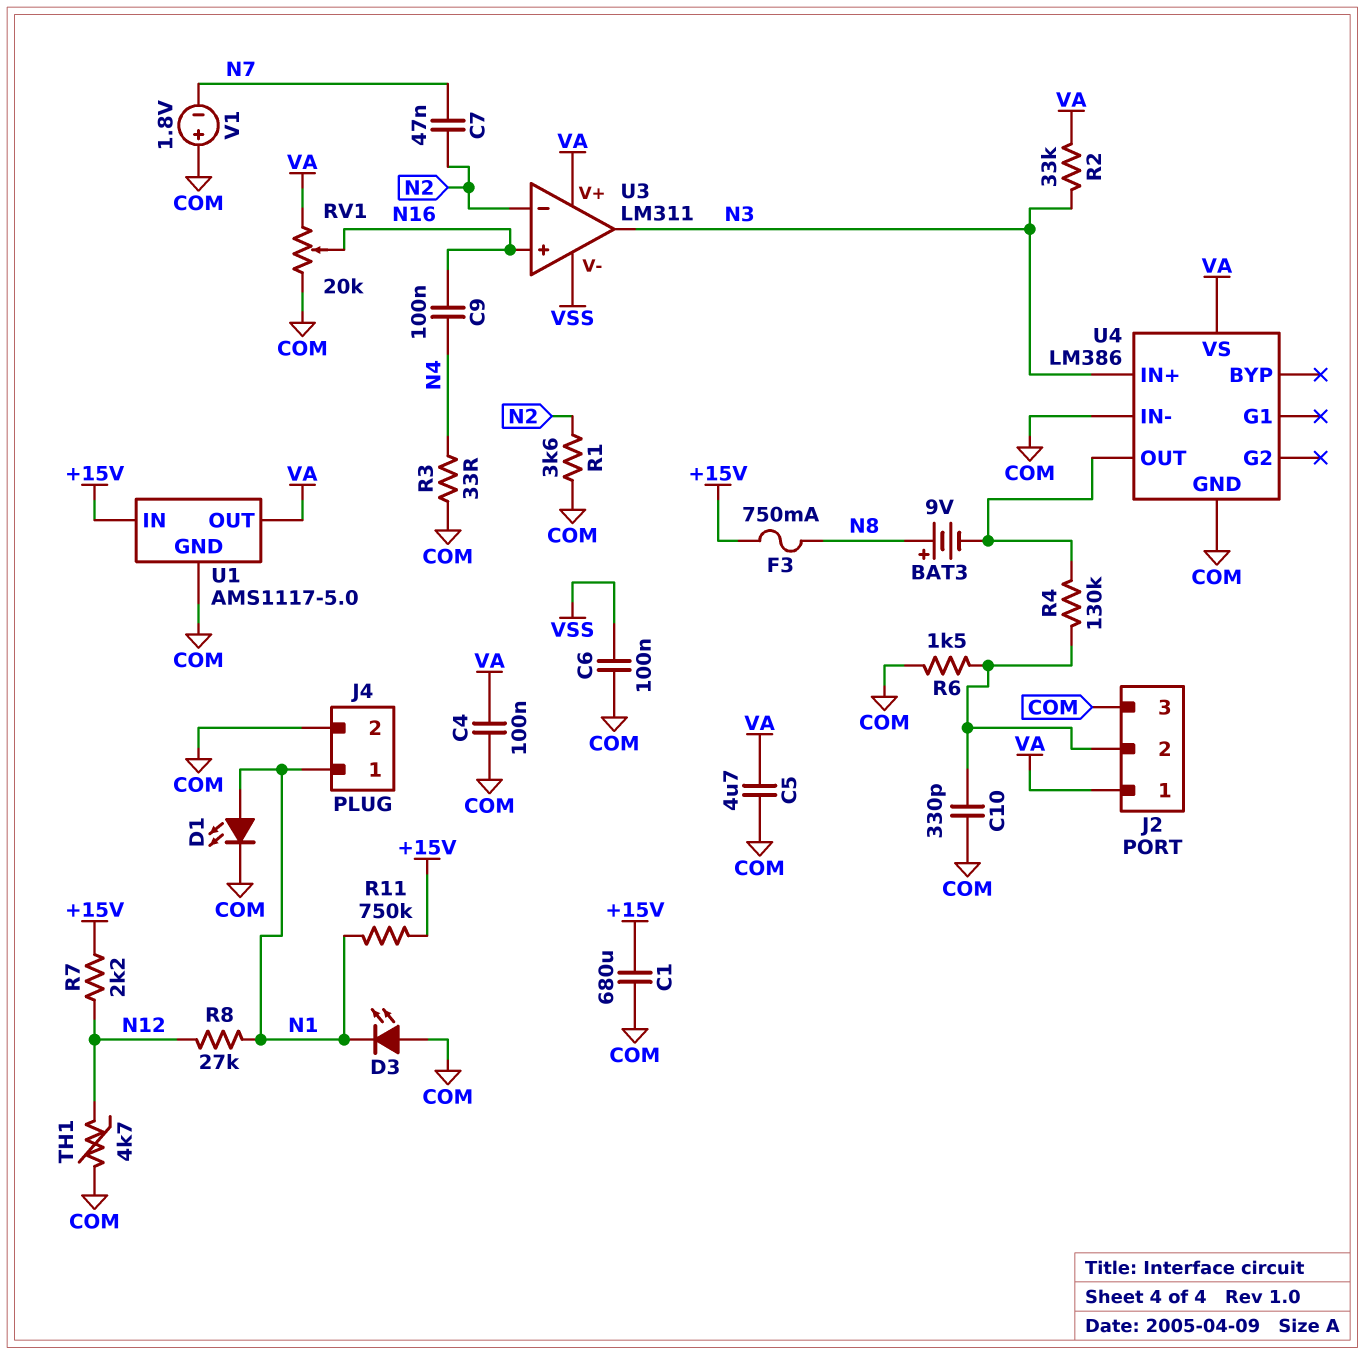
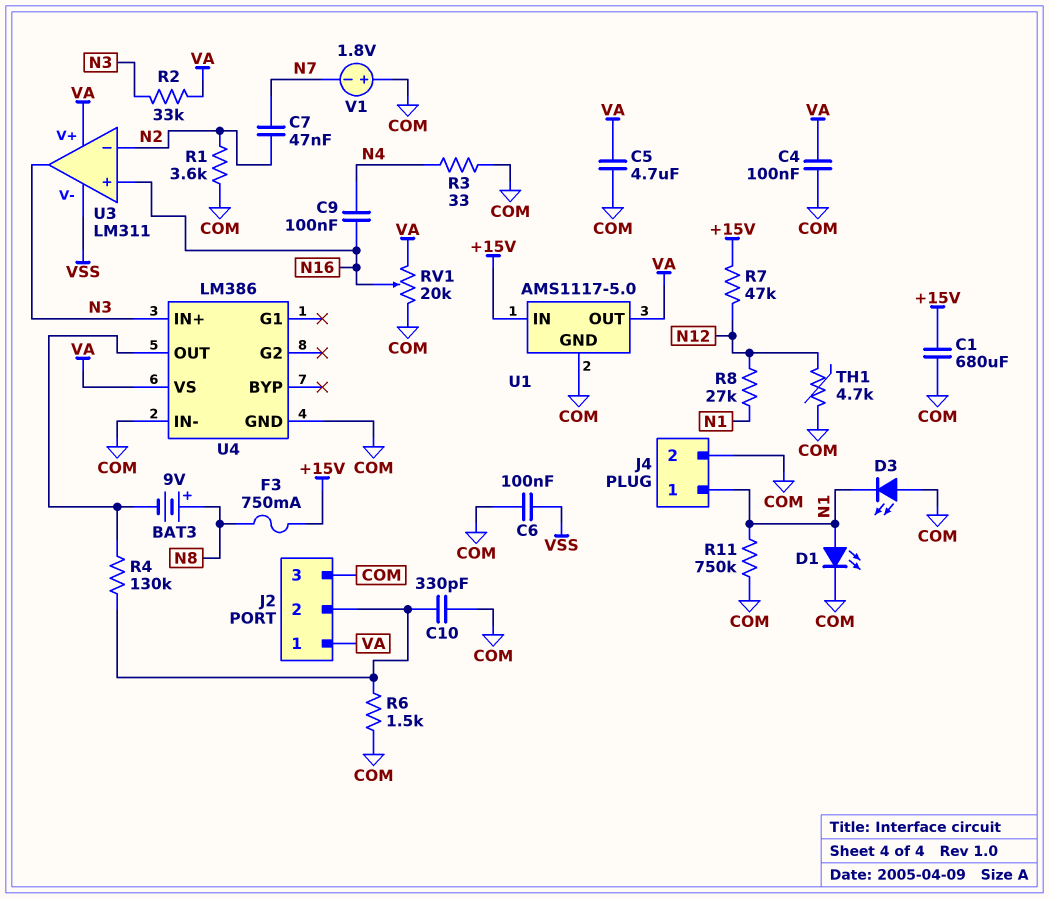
R7: 2.2k (+15V, N12) -> 47k (+15V, N12)
R11: 750k (+15V, N1) -> 750k (COM, N1)

